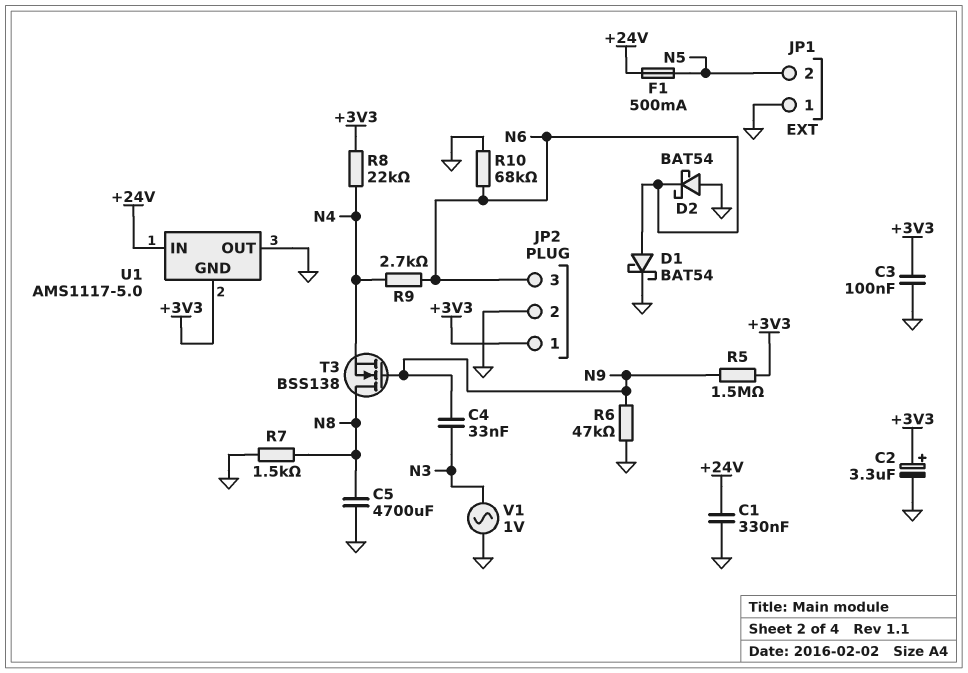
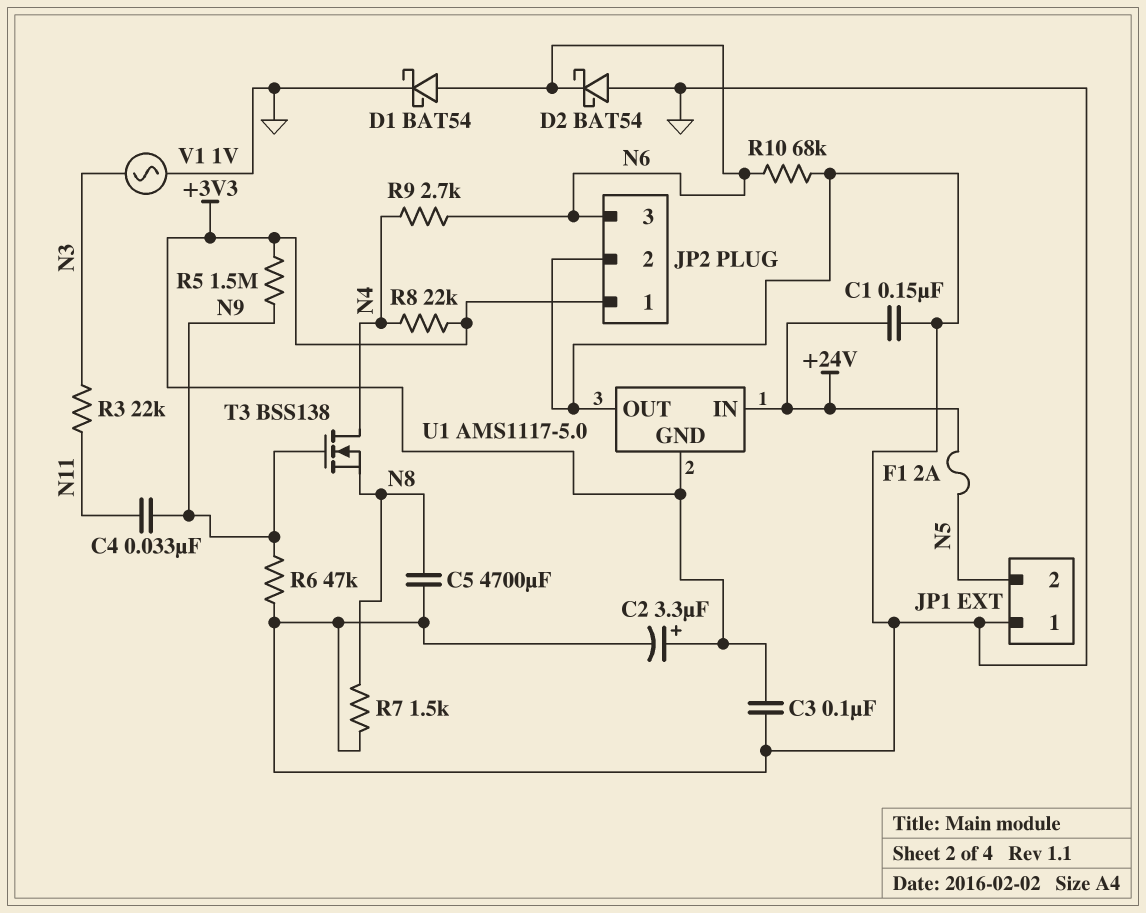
C1: 330nF (+24V, GND) -> 150nF (+24V, GND)
C4: 33nF (N3, N9) -> 33nF (N9, N11)
F1: 500mA (+24V, N5) -> 2A (+24V, N5)
R3: none -> 22k (N3, N11)
T3: NMOS BSS138 (G N9, D N8, S N4) -> NMOS BSS138 (G N9, D N4, S N8)

